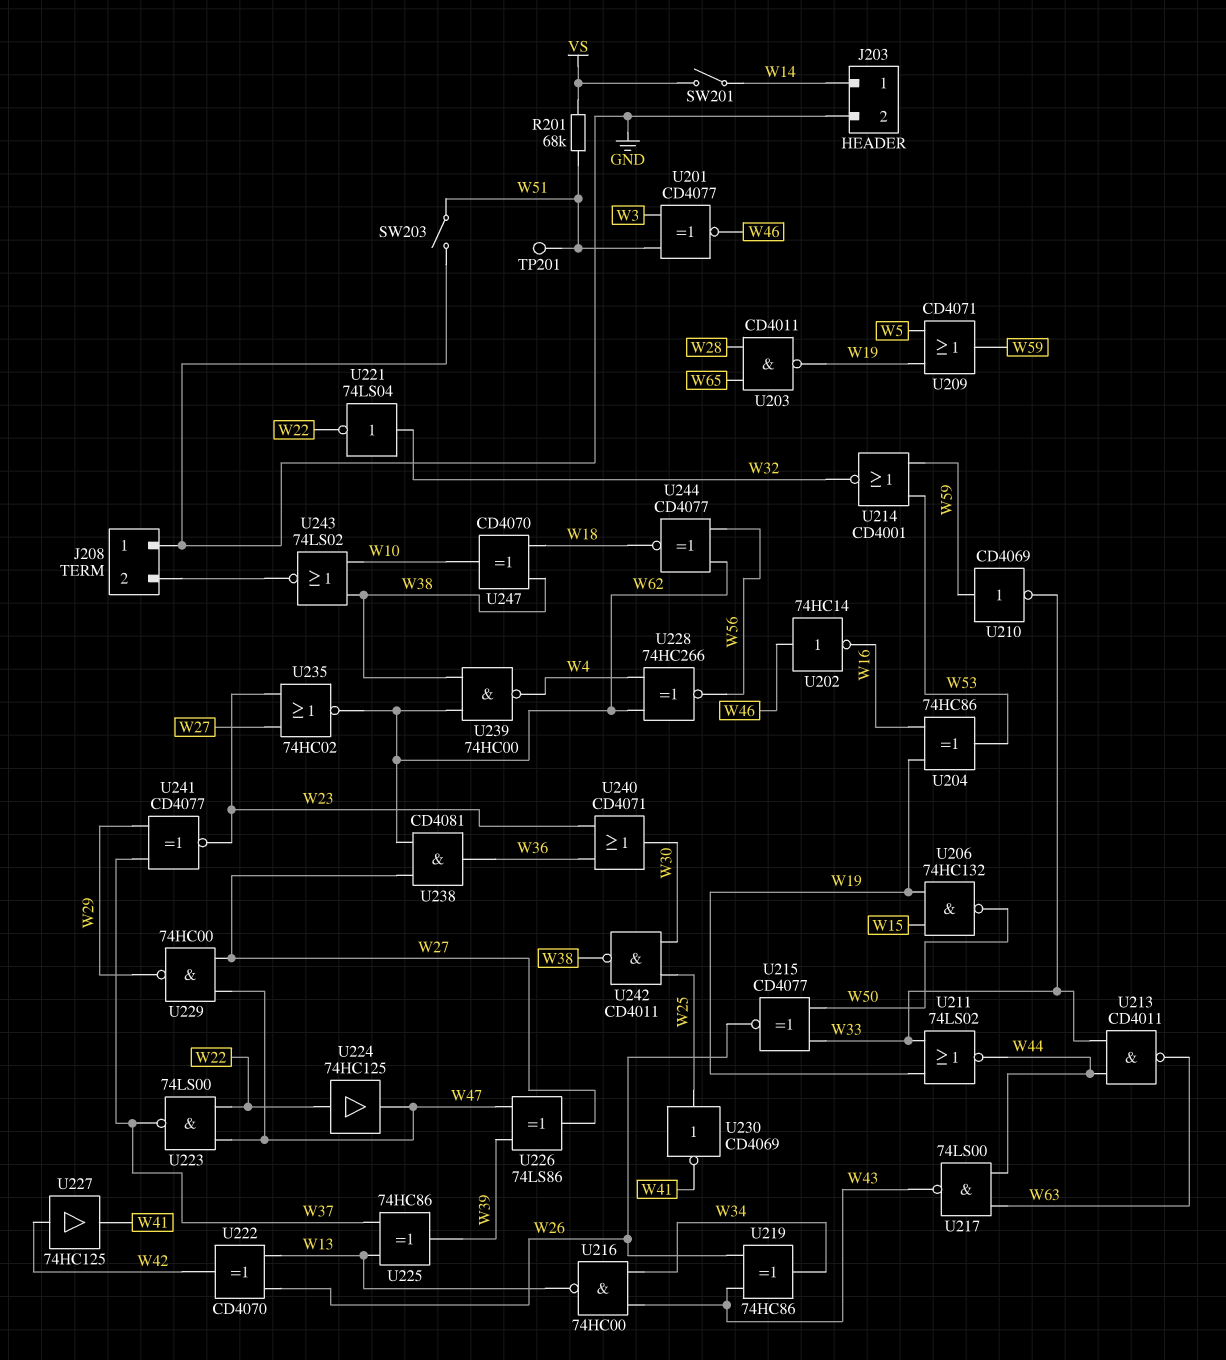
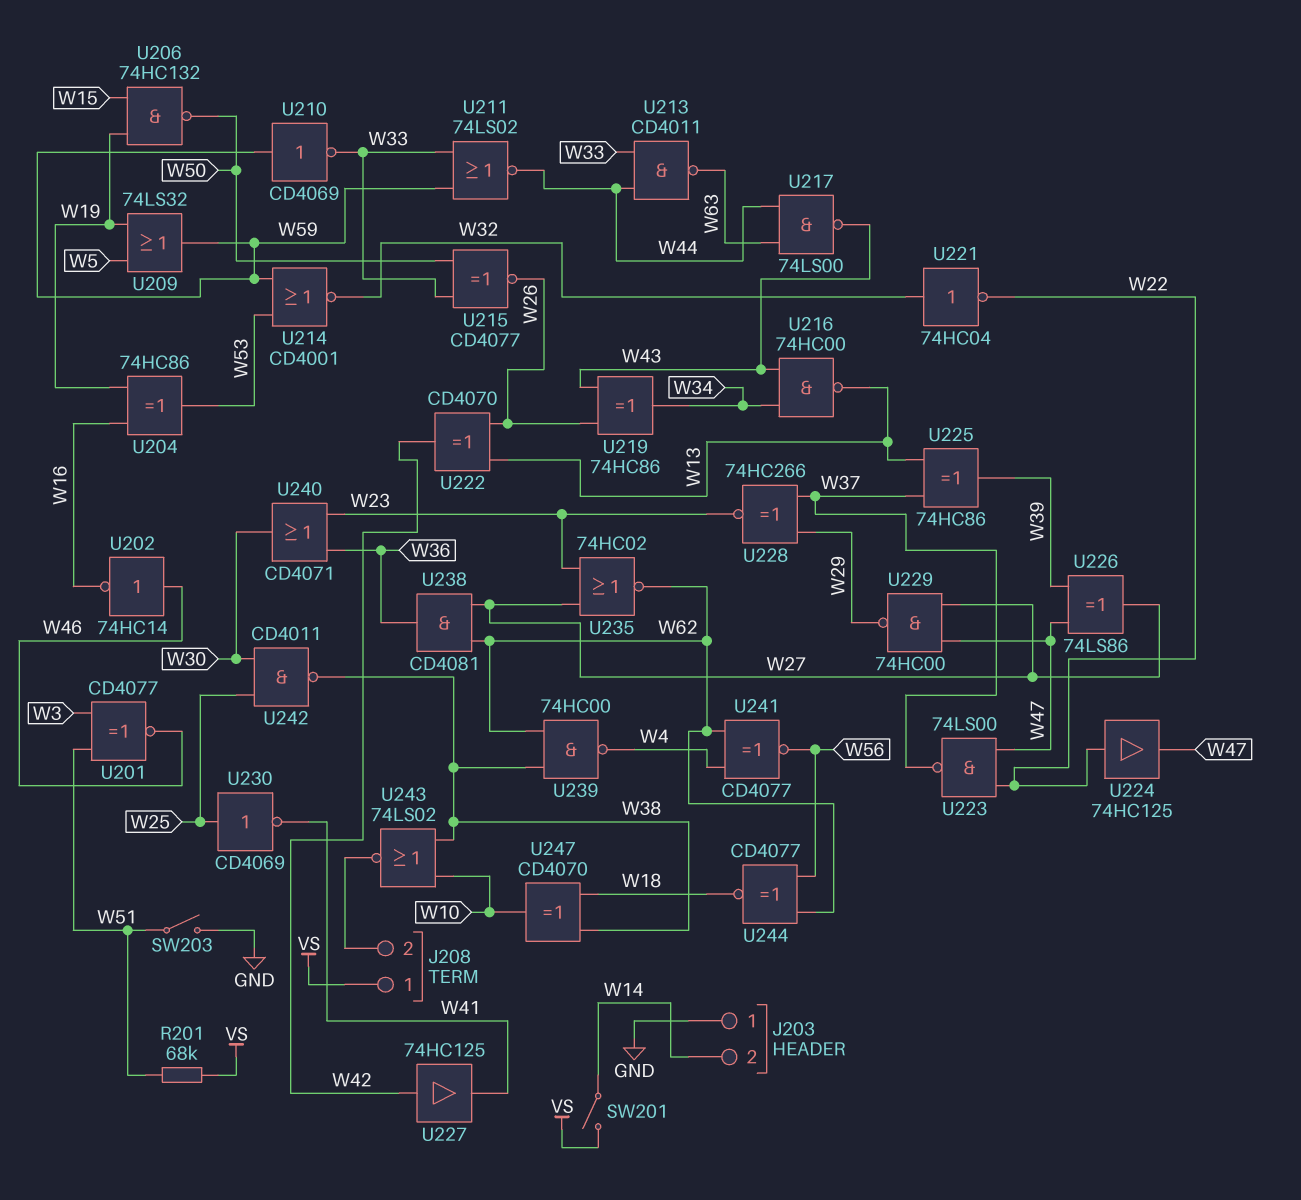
J203 pin 1: W14 -> GND
J203 pin 2: GND -> W14
J208 pin 1: GND -> VS
TP201: test point (W51) -> none
U203: NAND CD4011 (in W28, in W65, out W19) -> none
U209: OR CD4071 (in W5, in W19, out W59) -> OR 74LS32 (in W5, in W19, out W59)
U211: NOR 74LS02 (in W19, in W33, out W44) -> NOR 74LS02 (in W33, in W59, out W44)
U221: NOT 74LS04 (in W32, out W22) -> NOT 74HC04 (in W32, out W22)
U228: XNOR 74HC266 (in W4, in W62, out W56) -> XNOR 74HC266 (in W29, in W37, out W23)
U241: XNOR CD4077 (in W29, in W37, out W23) -> XNOR CD4077 (in W4, in W62, out W56)

